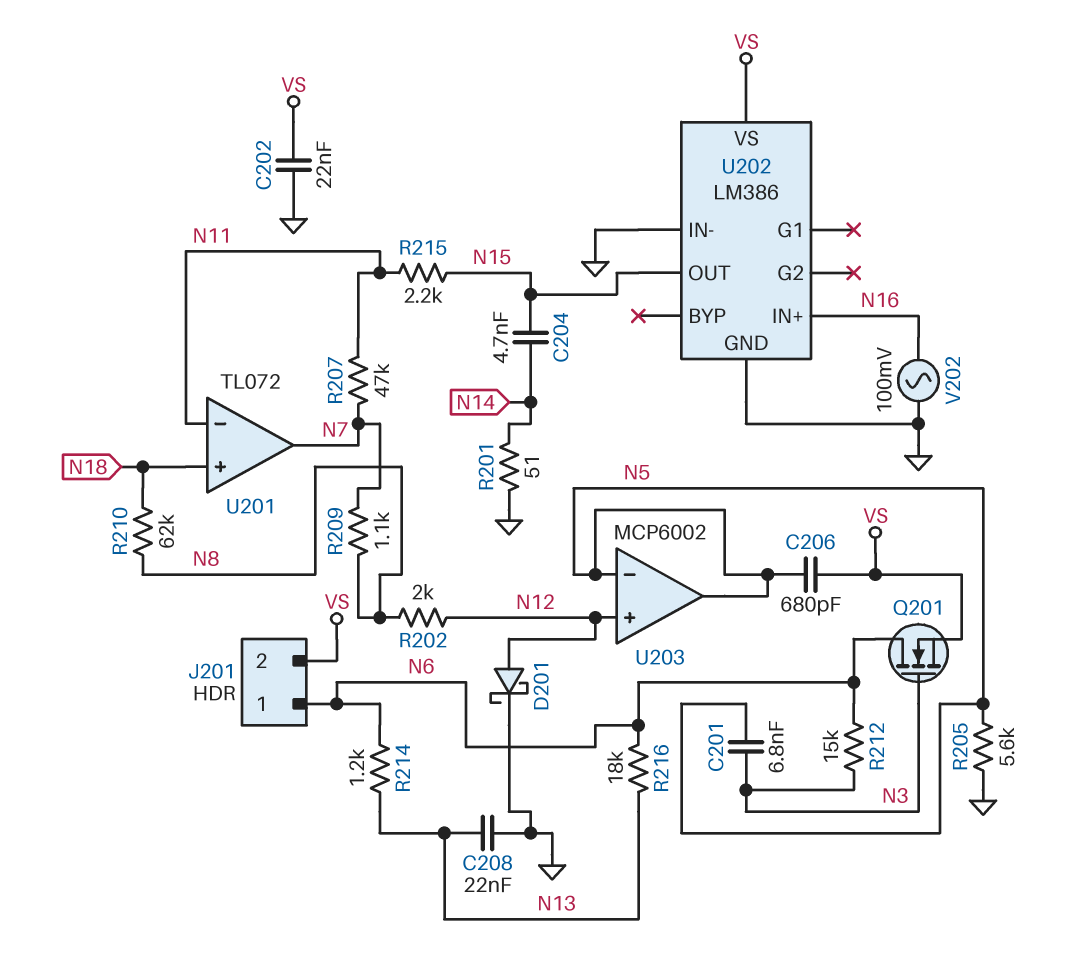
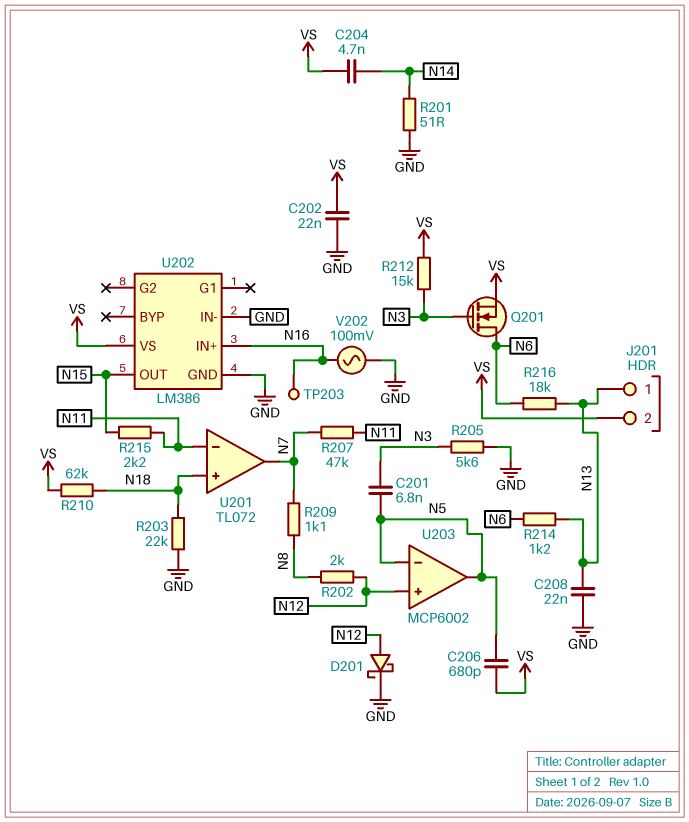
C204: 4.7nF (N14, N15) -> 4.7nF (N14, VS)
J201 pin 1: N6 -> N13
R203: none -> 22k (GND, N18)
R205: 5.6k (GND, N5) -> 5.6k (GND, N3)
R210: 62k (N8, N18) -> 62k (N18, VS)
R212: 15k (N3, N6) -> 15k (N3, VS)
TP203: none -> test point (N16)

